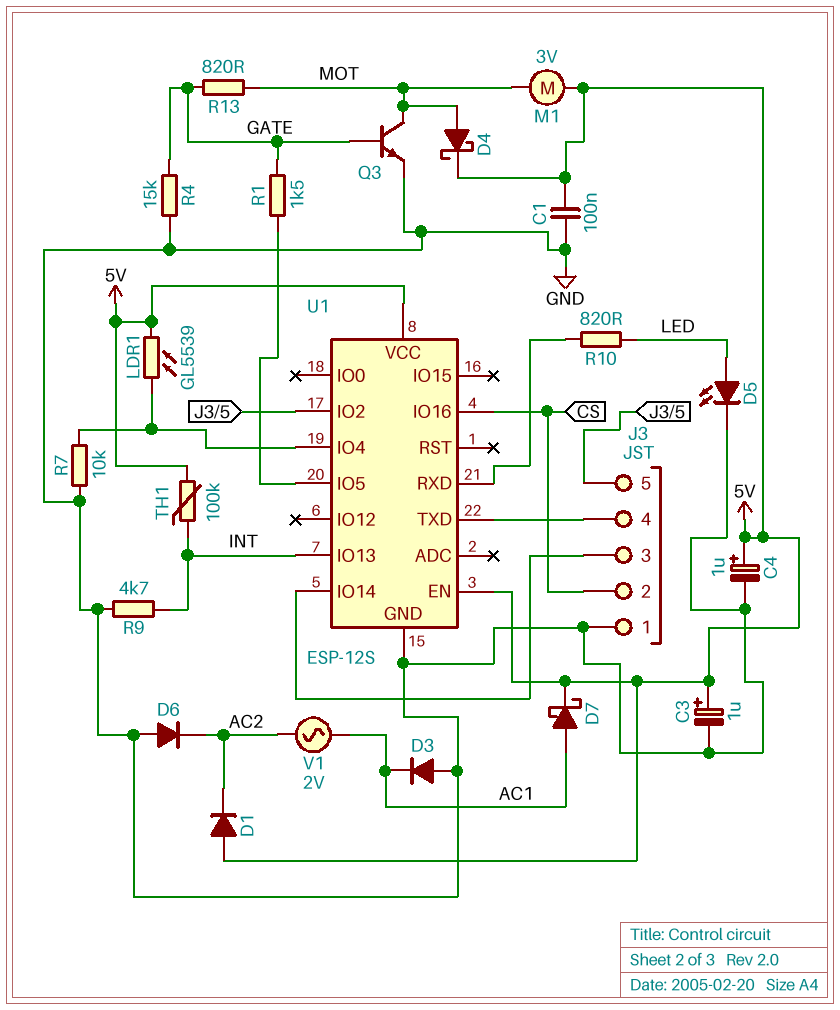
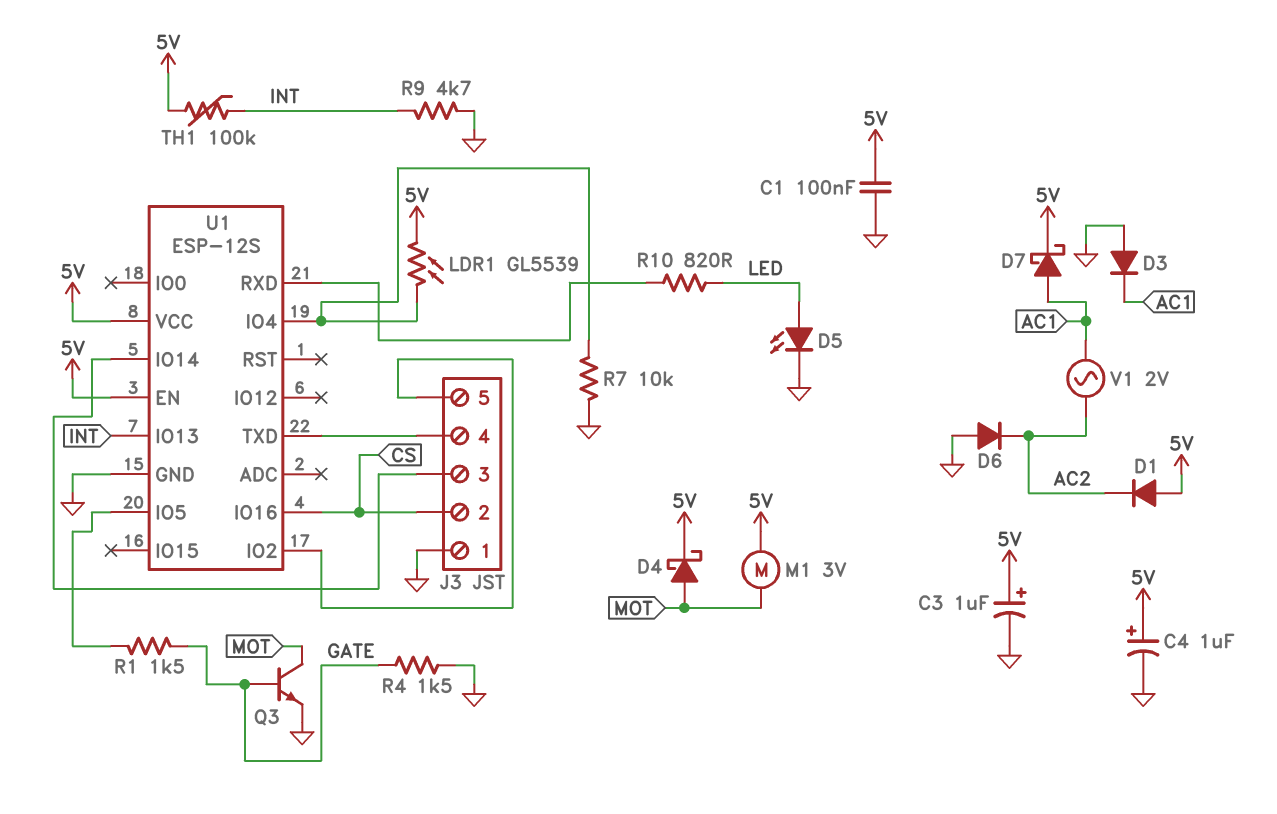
R4: 15k (GATE, GND) -> 1.5k (GATE, GND)
R13: 820 (GATE, MOT) -> none

